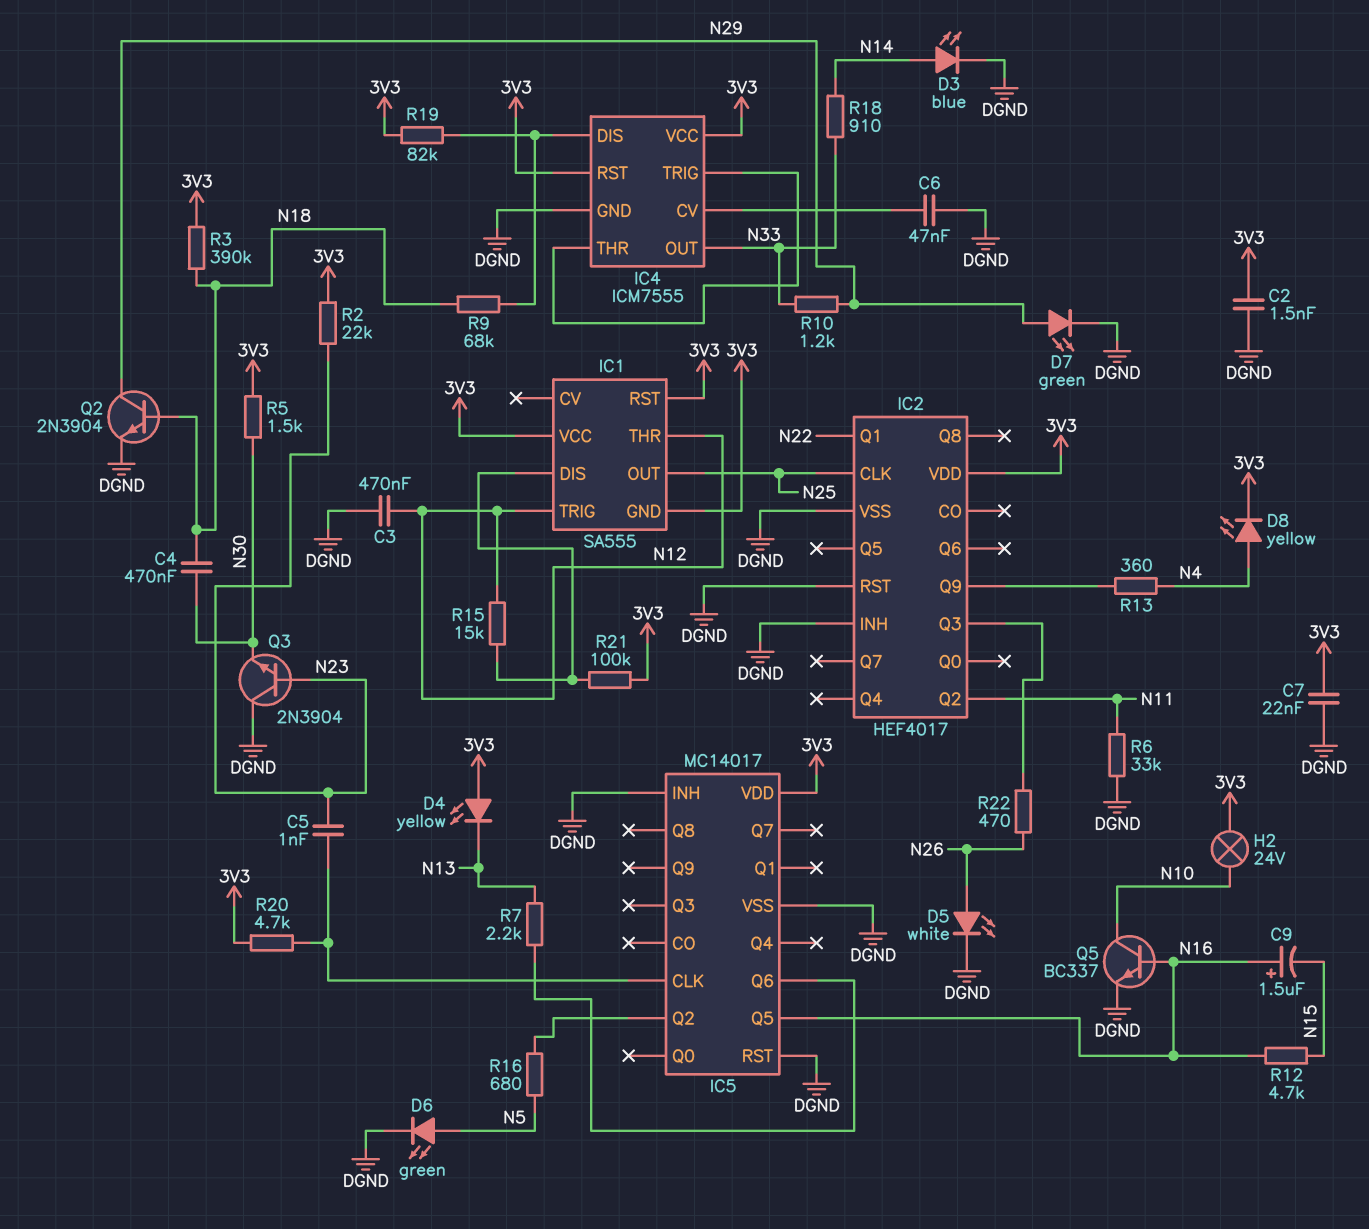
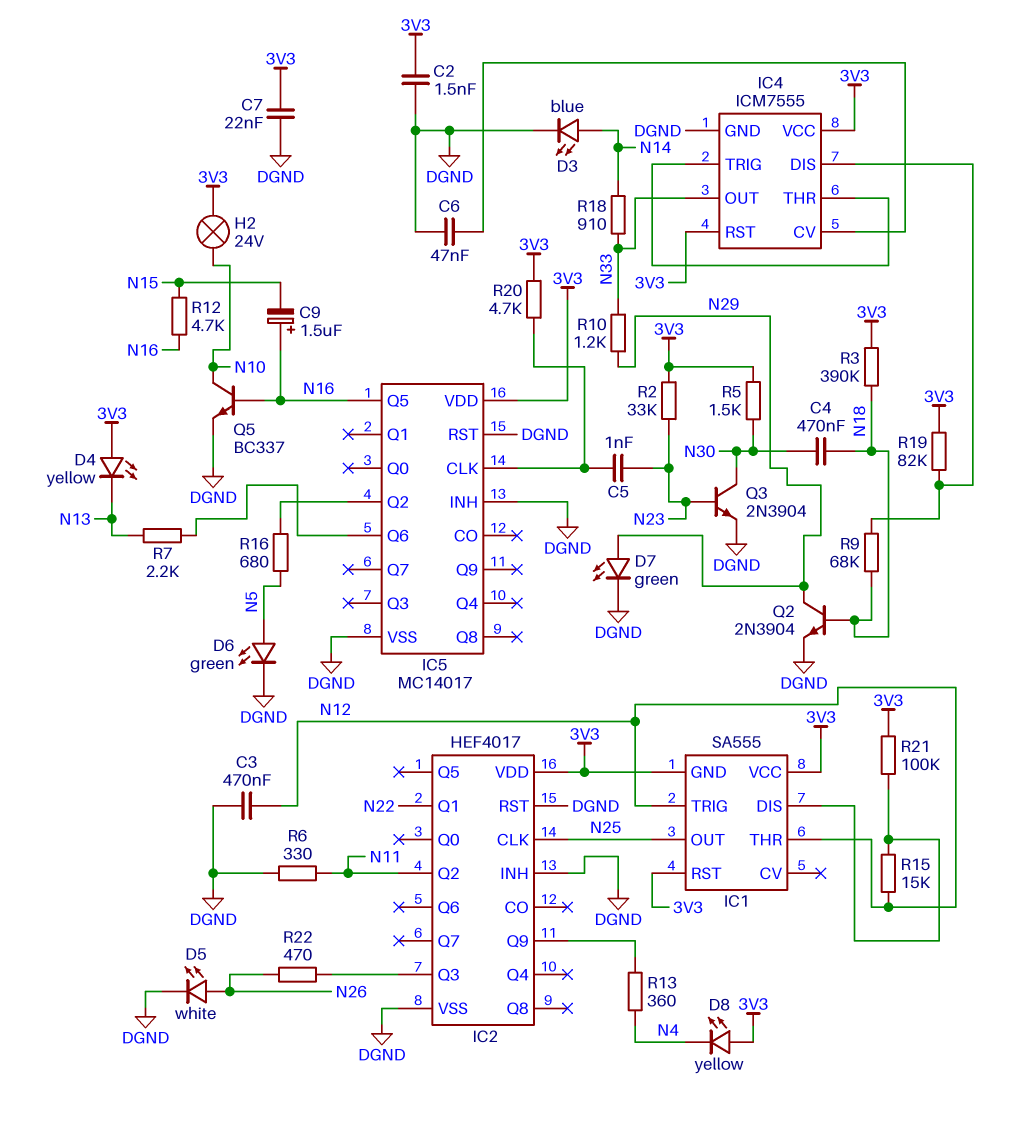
D8: LED yellow (A N4, K 3V3) -> LED yellow (A 3V3, K N4)
Q3: NPN 2N3904 (B N23, C DGND, E N30) -> NPN 2N3904 (B N23, C N30, E DGND)
R2: 22k (3V3, N23) -> 33k (3V3, N23)
R6: 33k (DGND, N11) -> 330 (DGND, N11)

